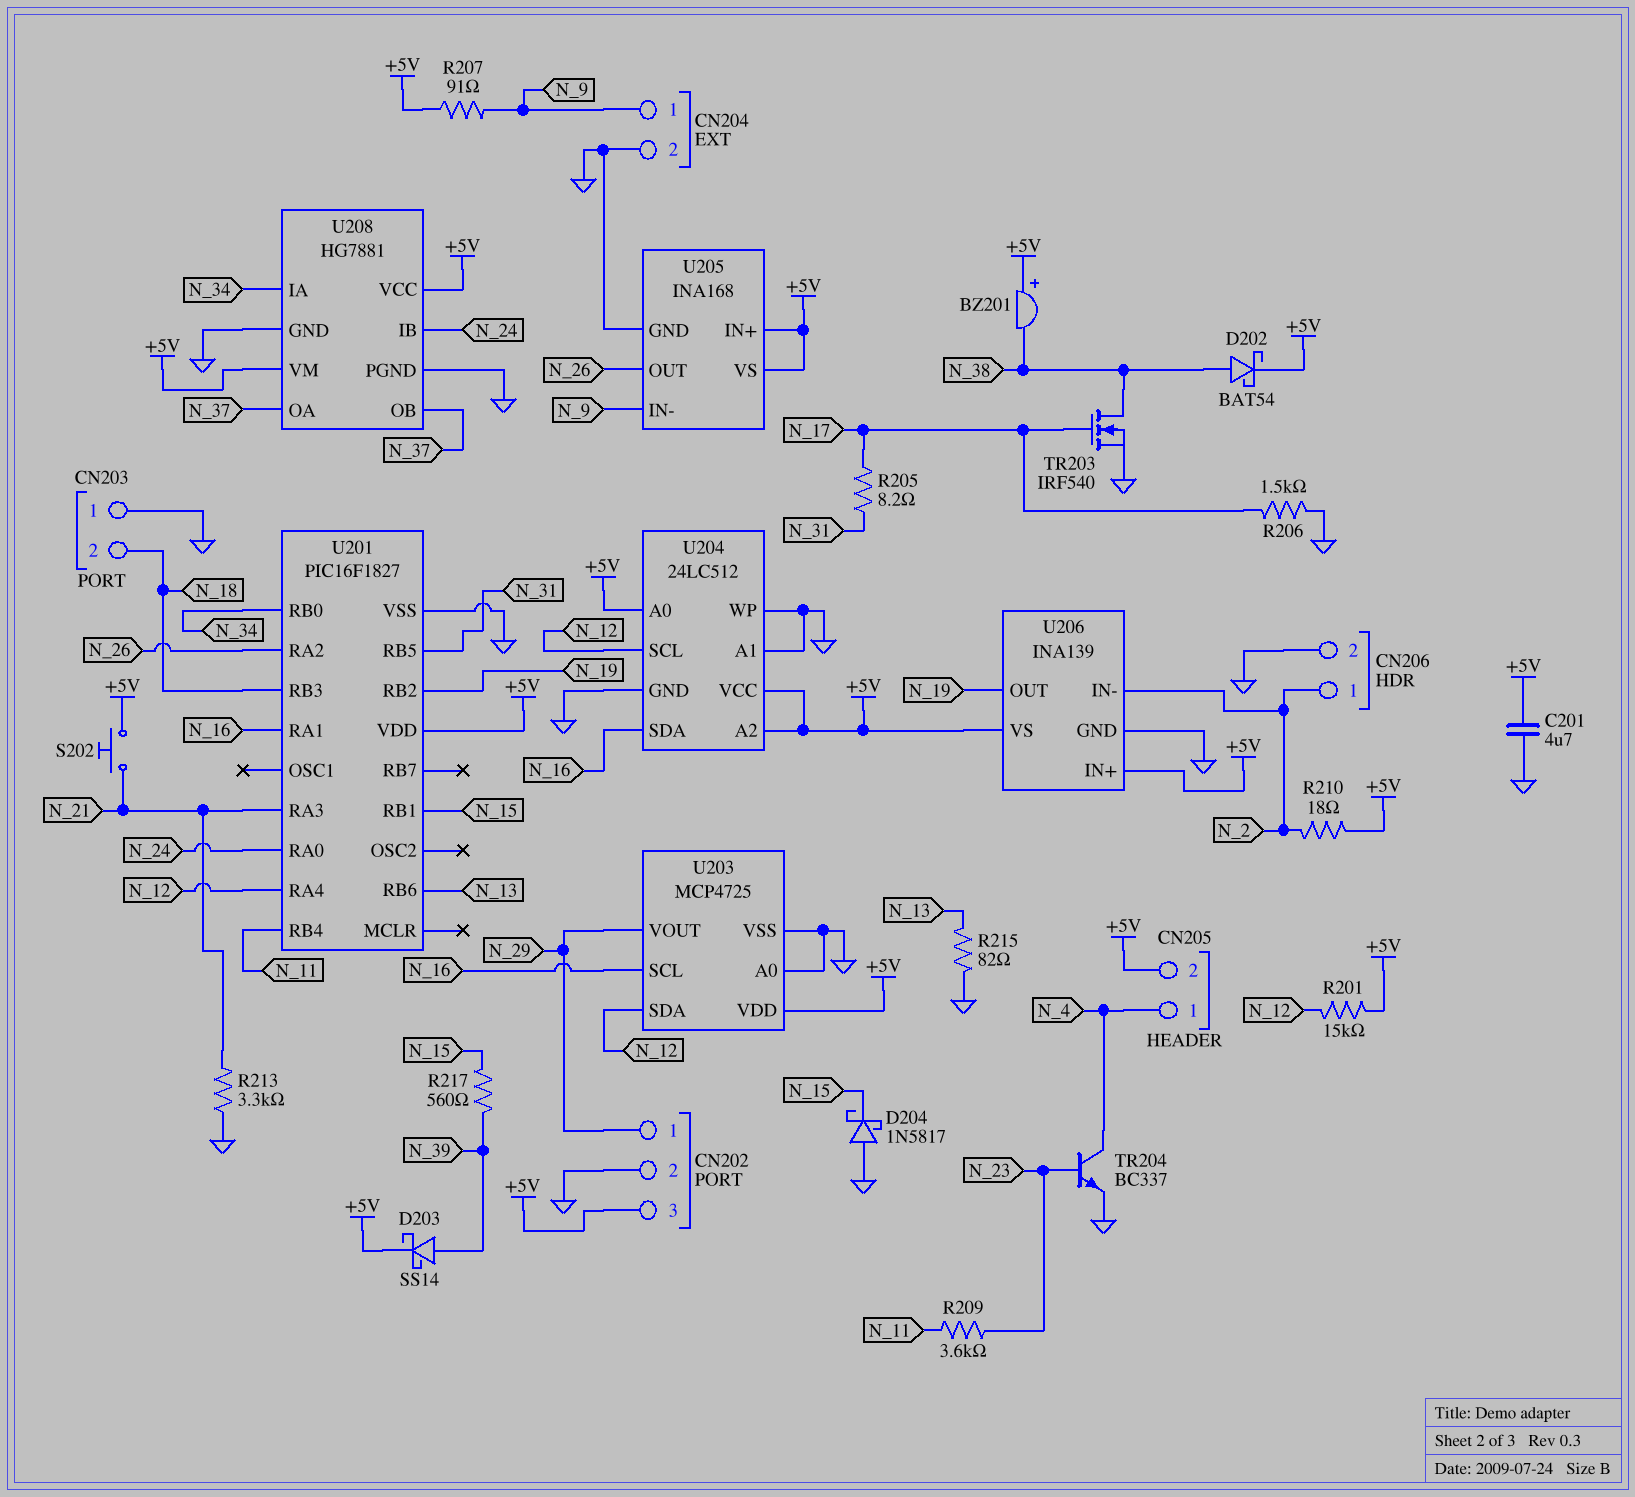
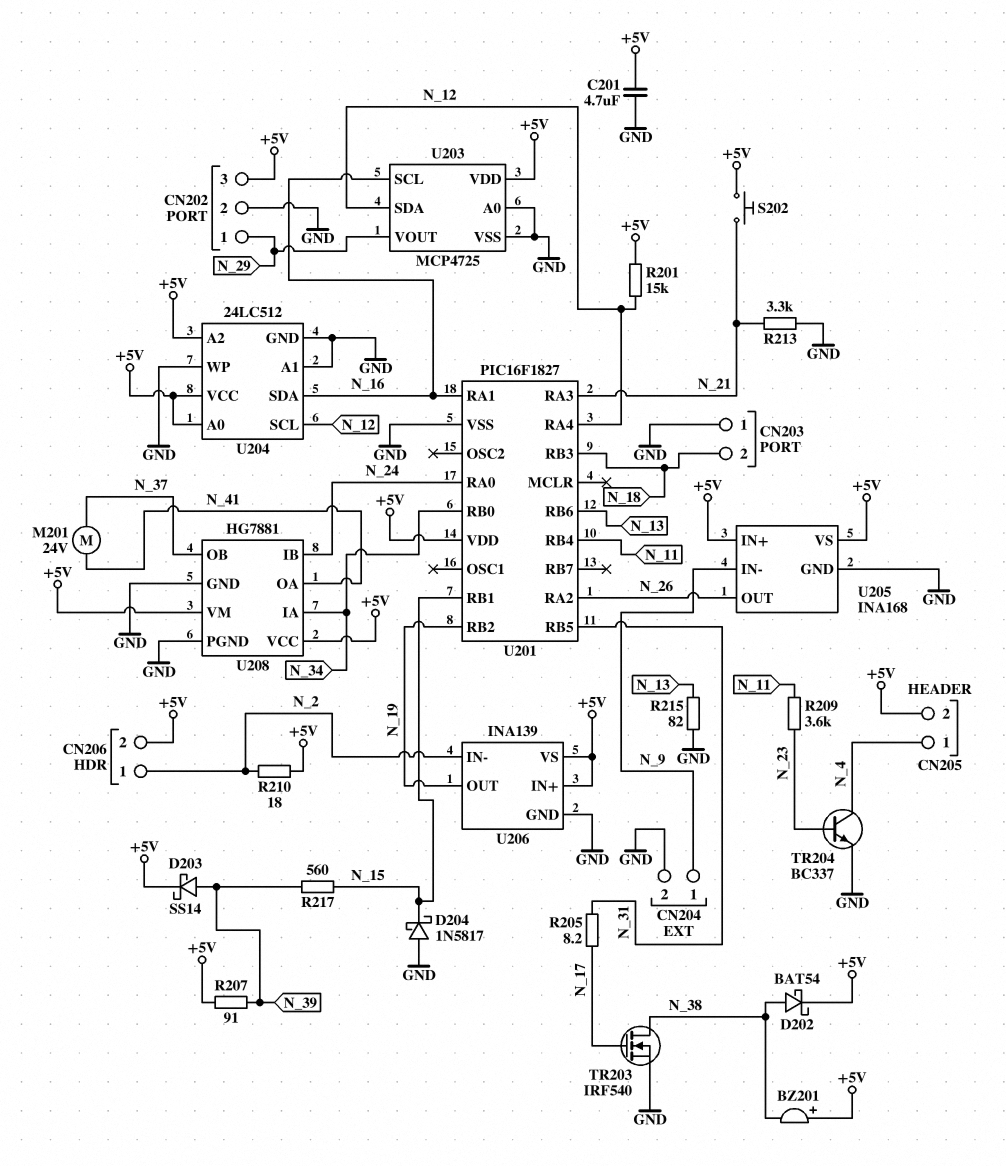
CN206 pin 2: GND -> +5V
M201: none -> motor 24V (N_37, N_41)
R206: 1.5k (GND, N_17) -> none
R207: 91 (+5V, N_9) -> 91 (+5V, N_39)
U208 pin OA: N_37 -> N_41

